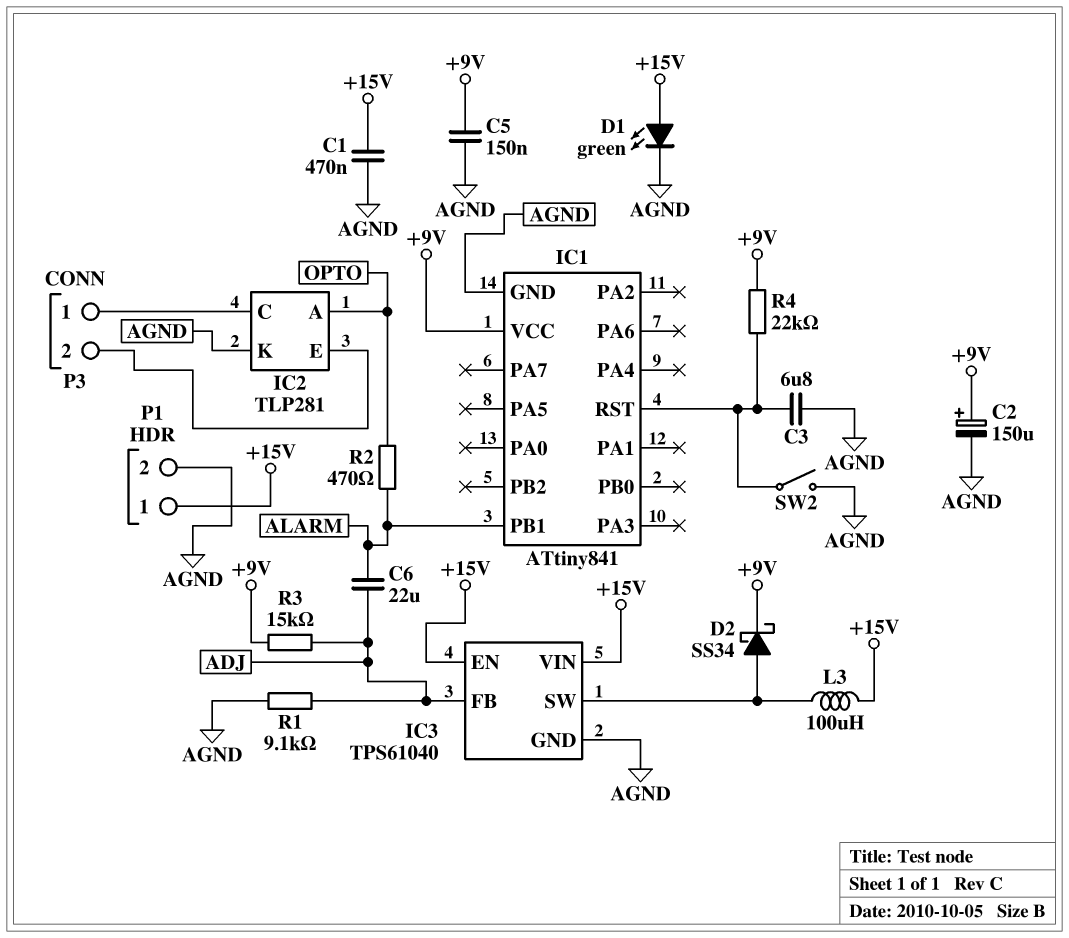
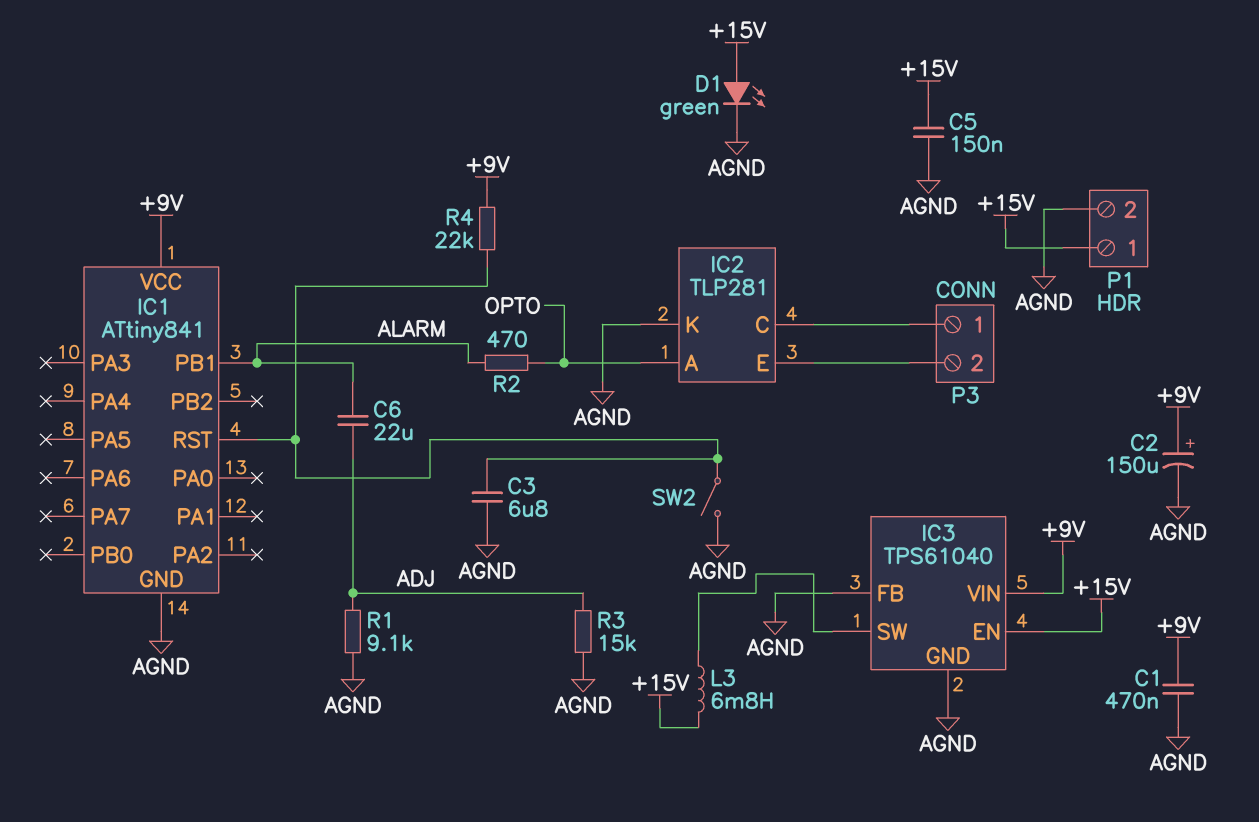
C1: 470nF (+15V, AGND) -> 470nF (+9V, AGND)
C5: 150nF (+9V, AGND) -> 150nF (+15V, AGND)
D2: schottky SS34 (A IC3/SW, K +9V) -> none
IC3 pin FB: ADJ -> AGND
IC3 pin VIN: +15V -> +9V
L3: 100uH (+15V, IC3/SW) -> 6.8mH (+15V, IC3/SW)
R3: 15k (+9V, ADJ) -> 15k (ADJ, AGND)

